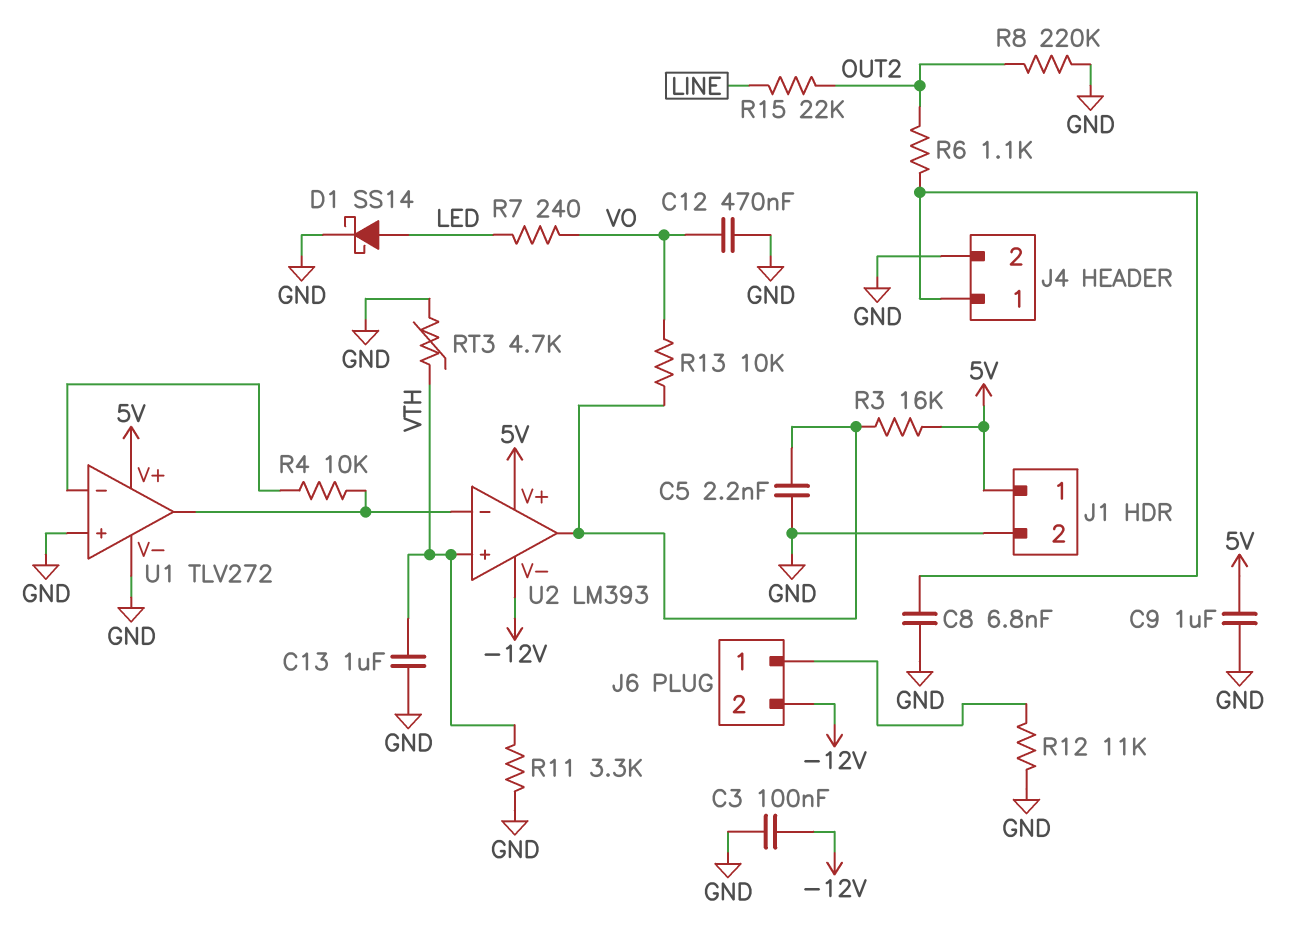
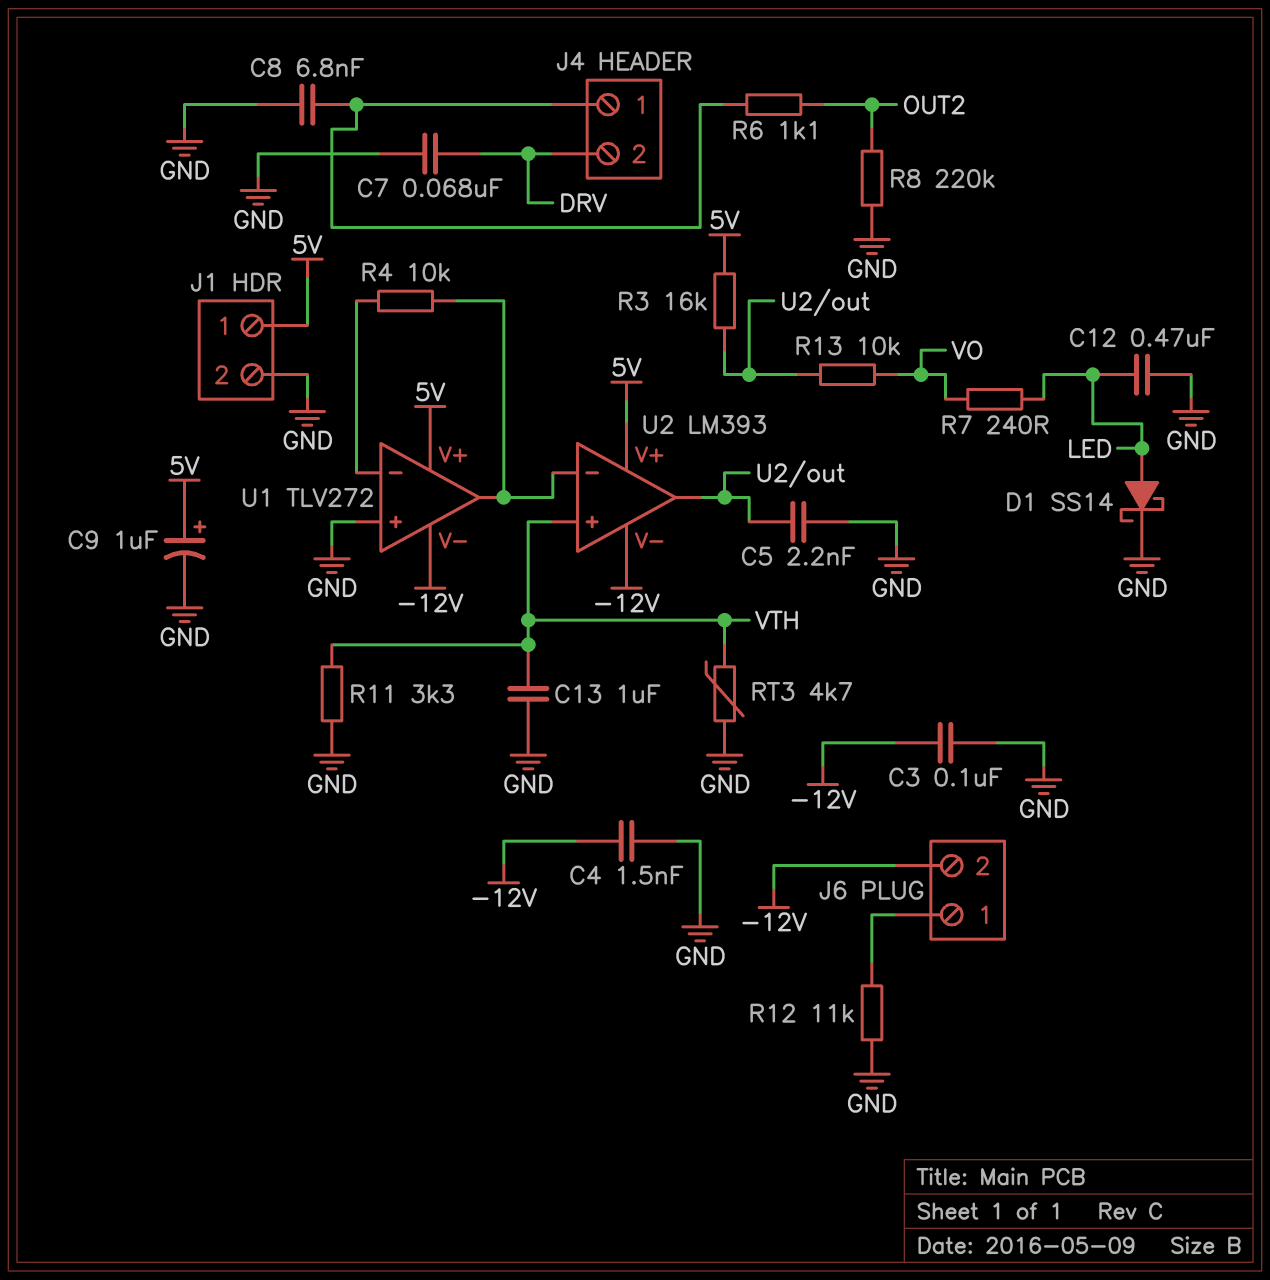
C4: none -> 1.5nF (-12V, GND)
C7: none -> 68nF (DRV, GND)
C9: 1uF (5V, GND) -> 1uF (plus 5V, minus GND)
C12: 470nF (GND, VO) -> 470nF (GND, LED)
J4 pin 2: GND -> DRV
R15: 22k (LINE, OUT2) -> none
U1 pin V-: GND -> -12V

